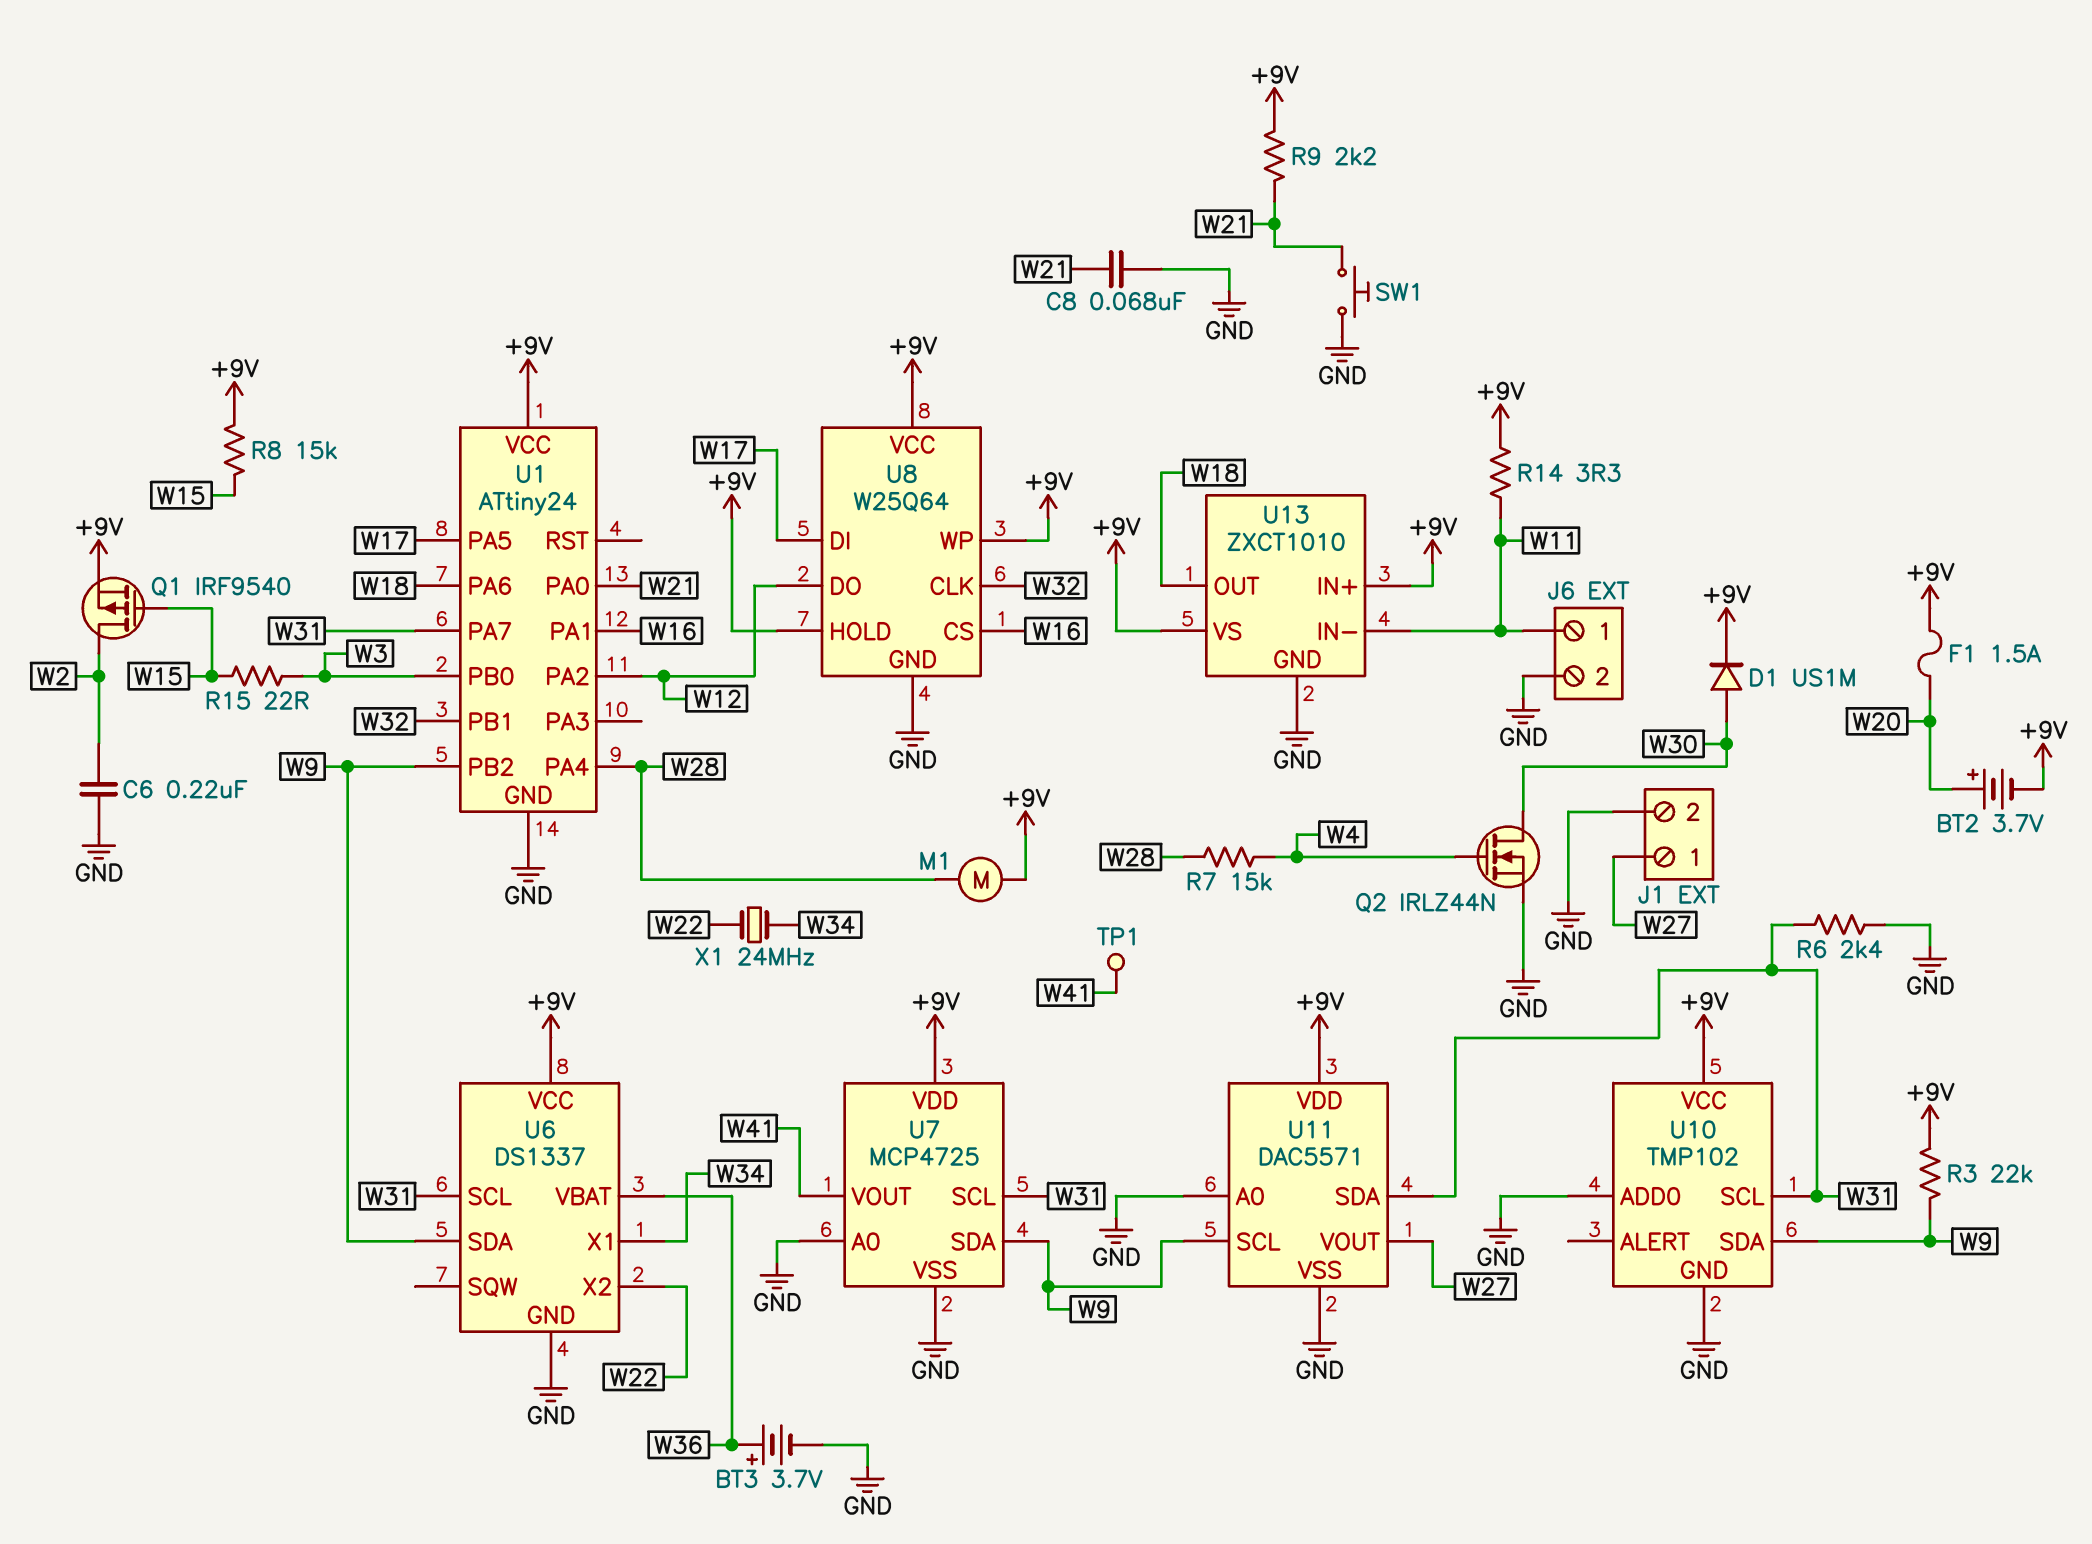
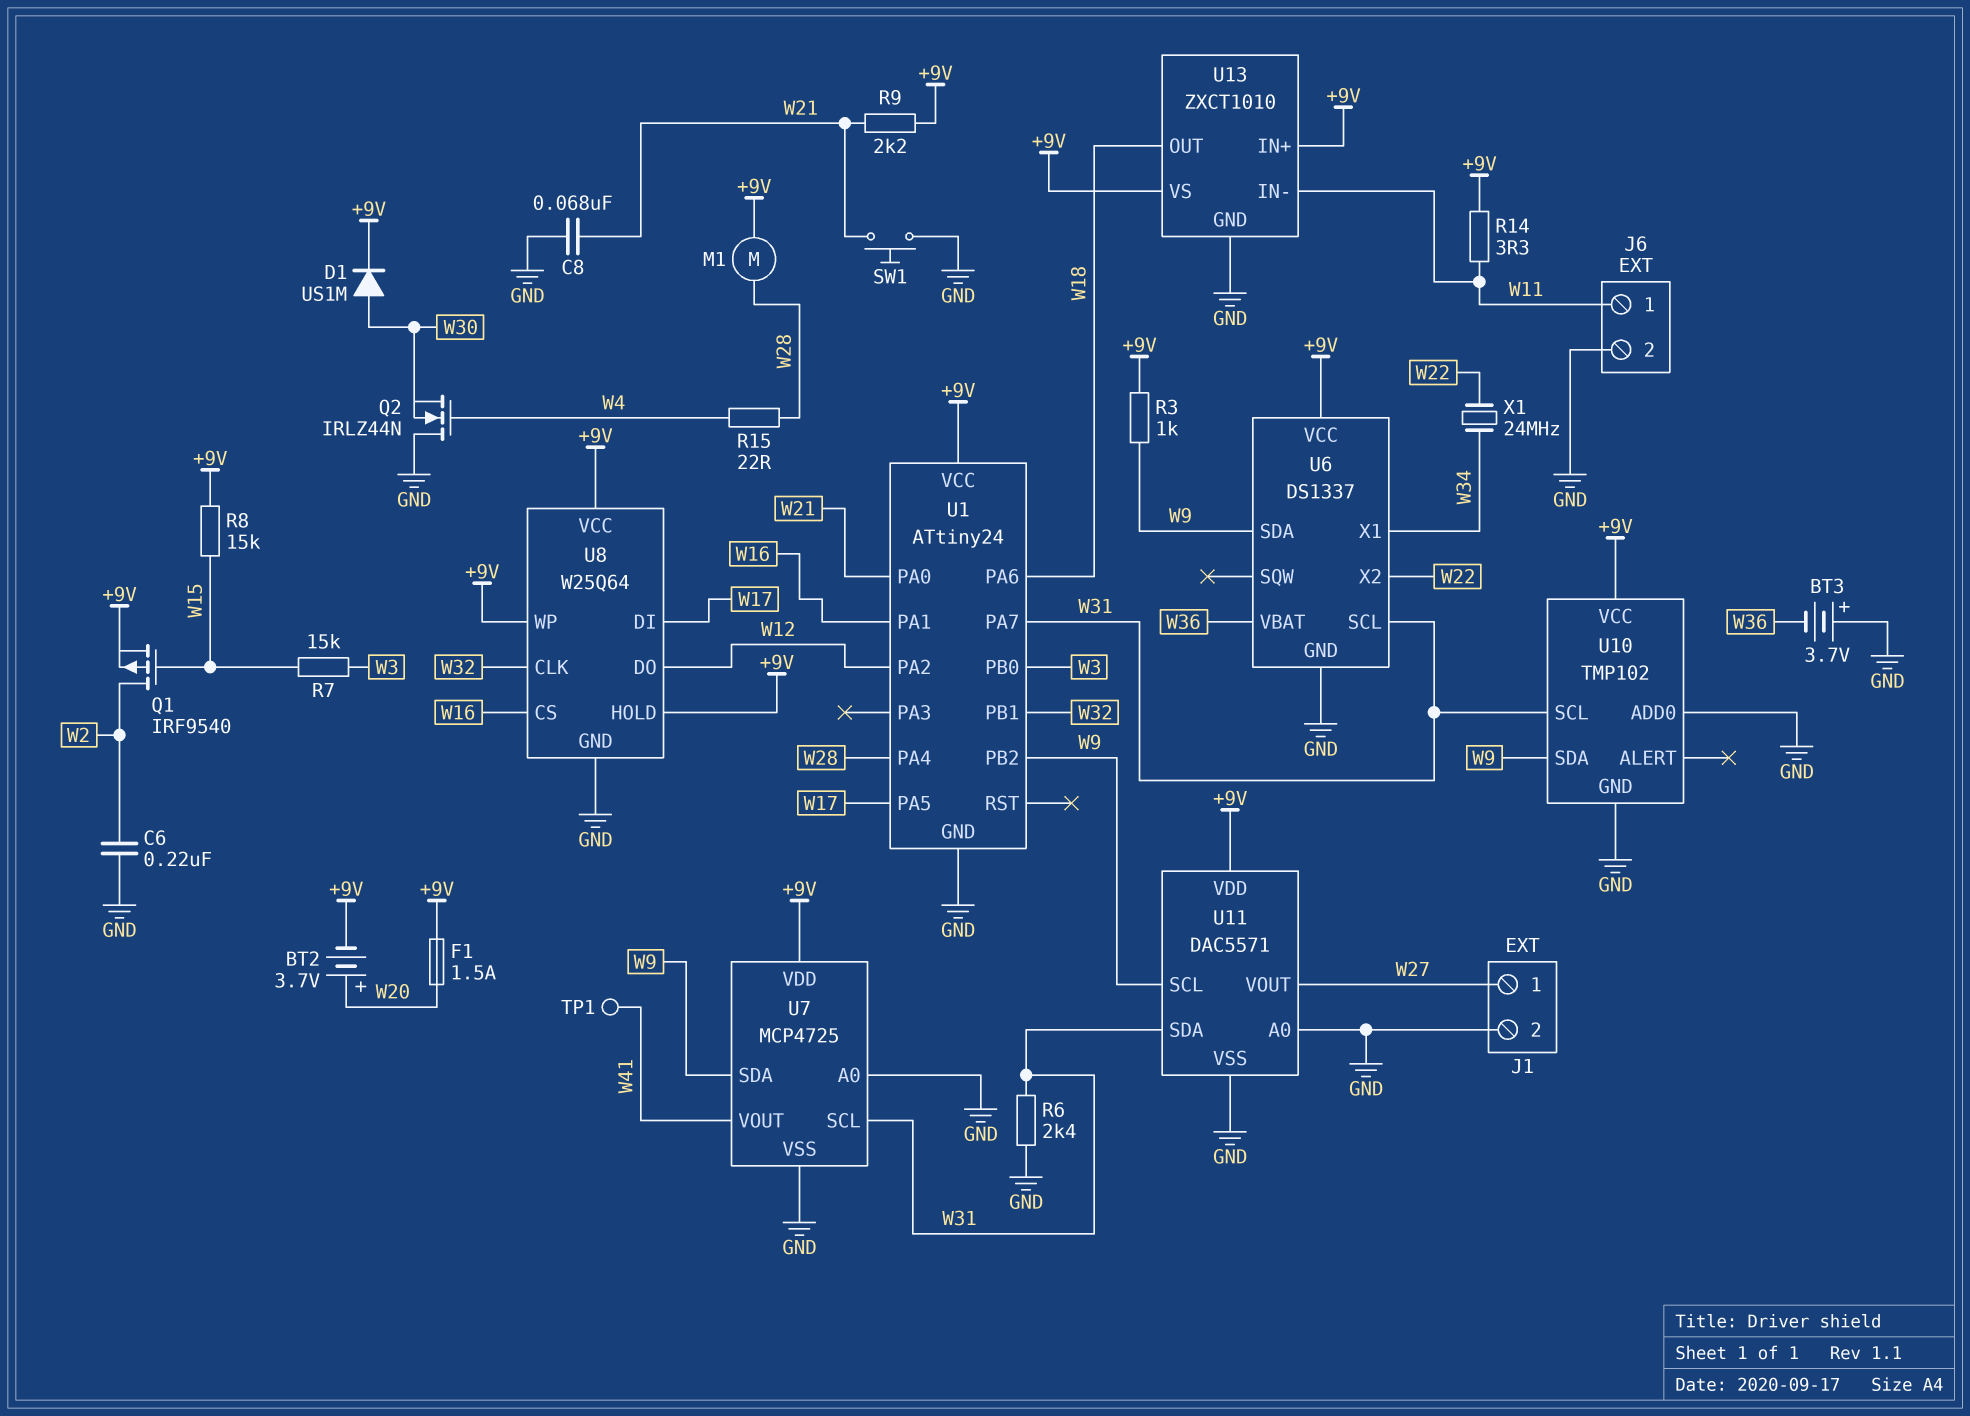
BT3: 3.7V (plus W36, minus GND) -> 3.7V (plus GND, minus W36)
Q2: NMOS IRLZ44N (G W4, D W30, S GND) -> NMOS IRLZ44N (G W4, D GND, S W30)
R3: 22k (+9V, W9) -> 1k (+9V, W9)
R7: 15k (W4, W28) -> 15k (W3, W15)
R15: 22 (W3, W15) -> 22 (W4, W28)

